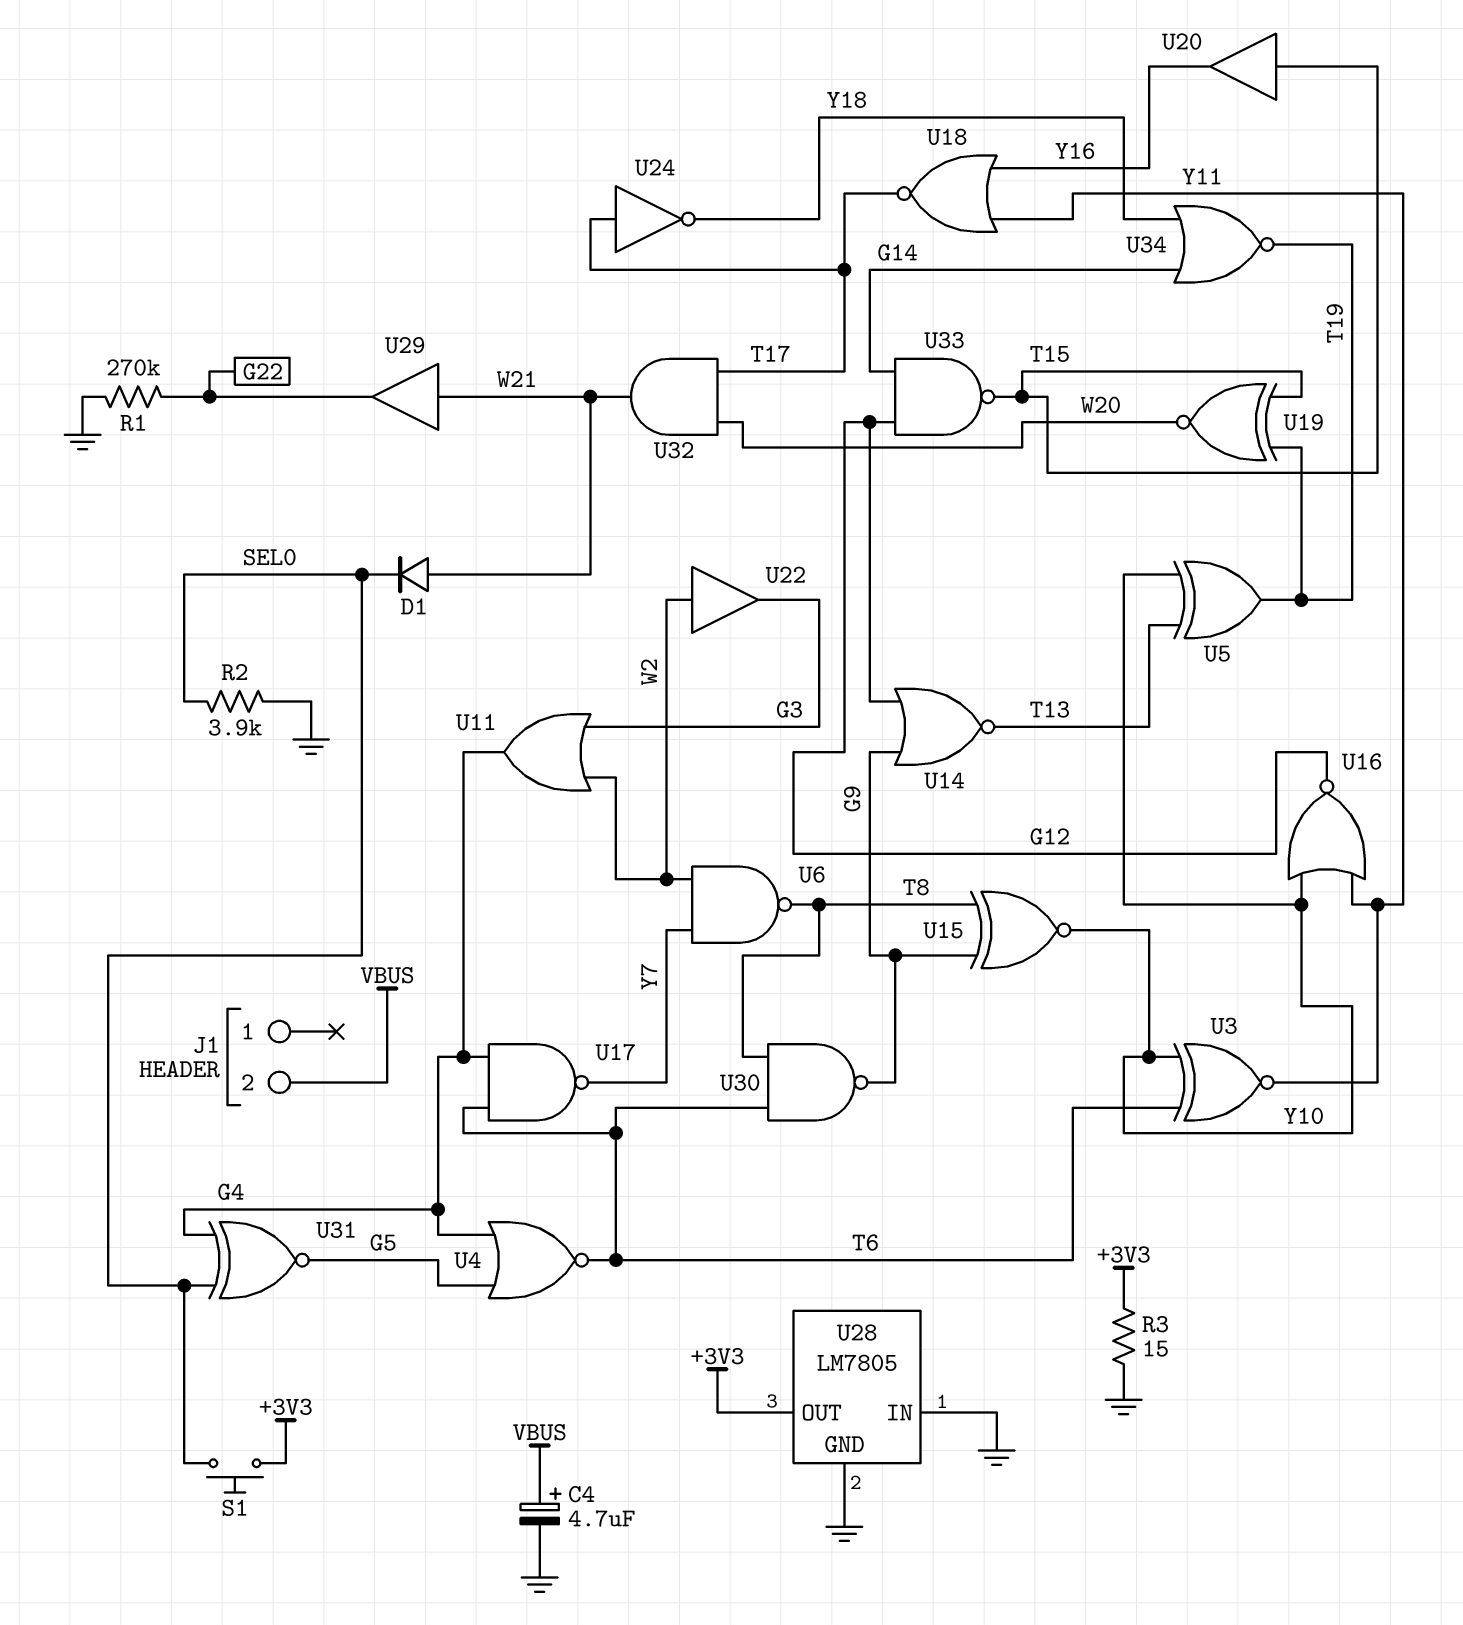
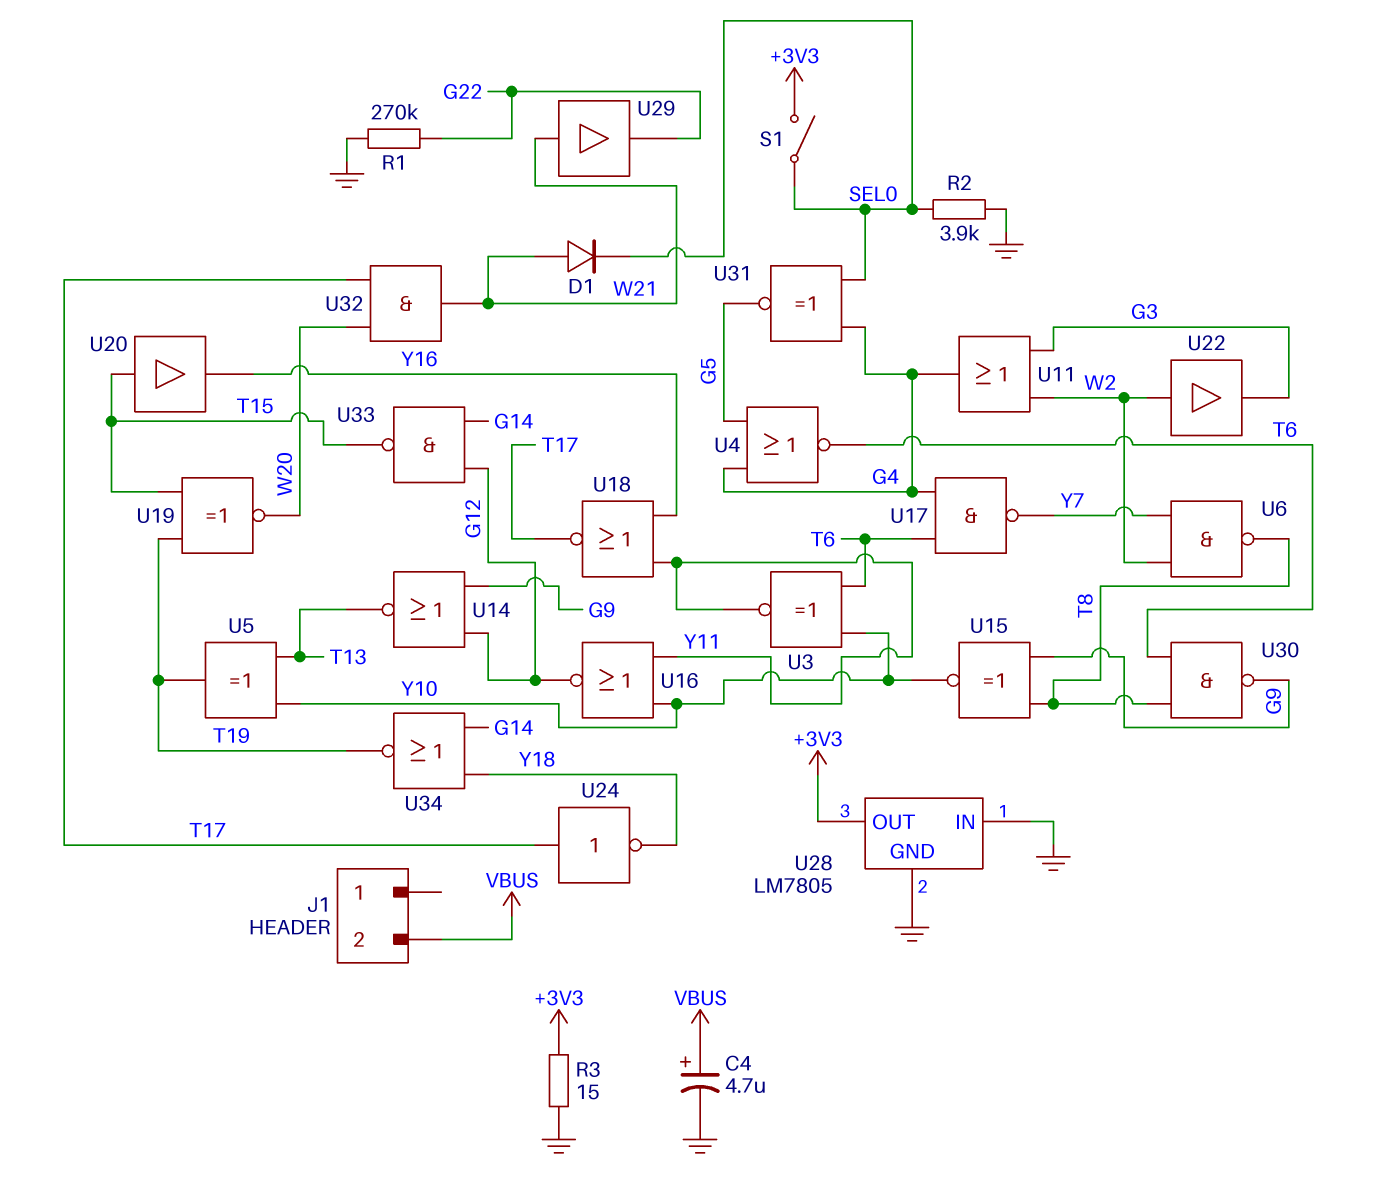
S1: button (+3V3, SEL0) -> switch (+3V3, SEL0)

